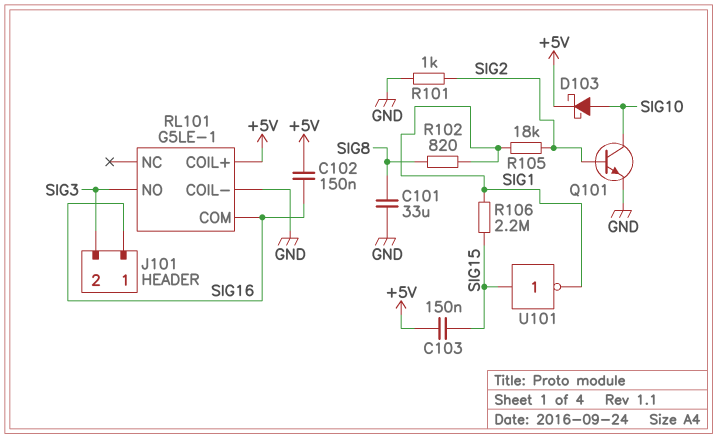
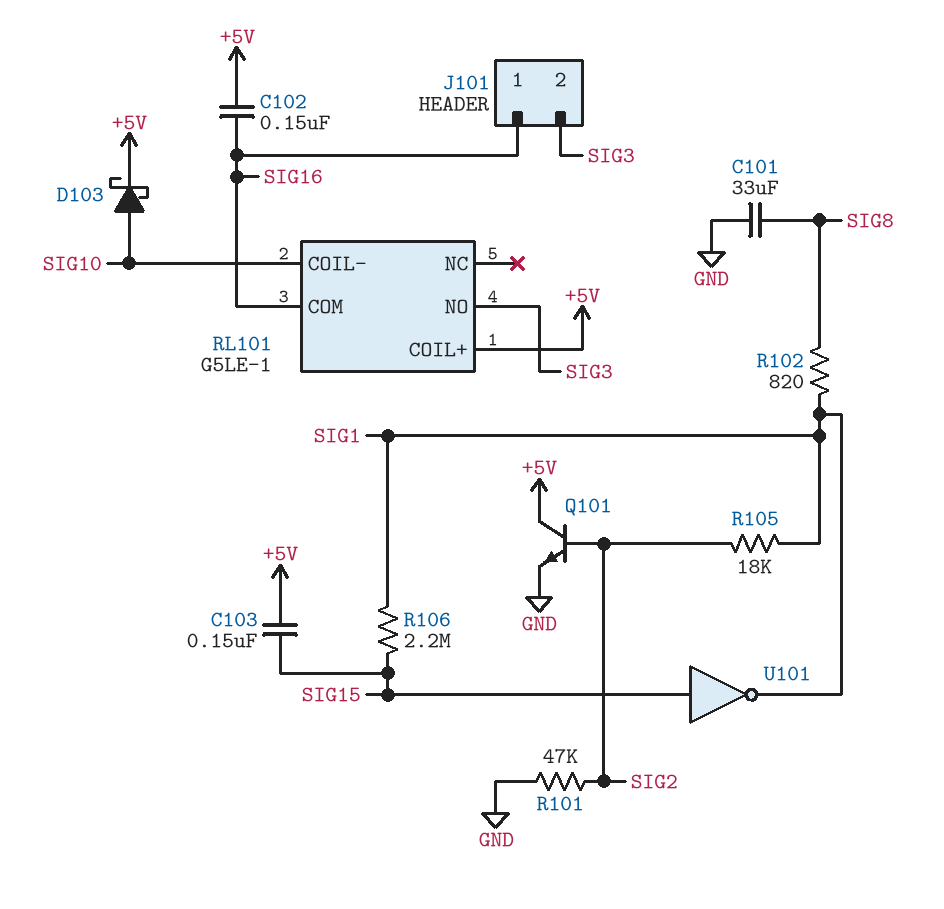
Q101: NPN (B SIG2, C SIG10, E GND) -> NPN (B SIG2, C +5V, E GND)
R101: 1k (GND, SIG2) -> 47k (GND, SIG2)
RL101 pin COIL-: GND -> SIG10

